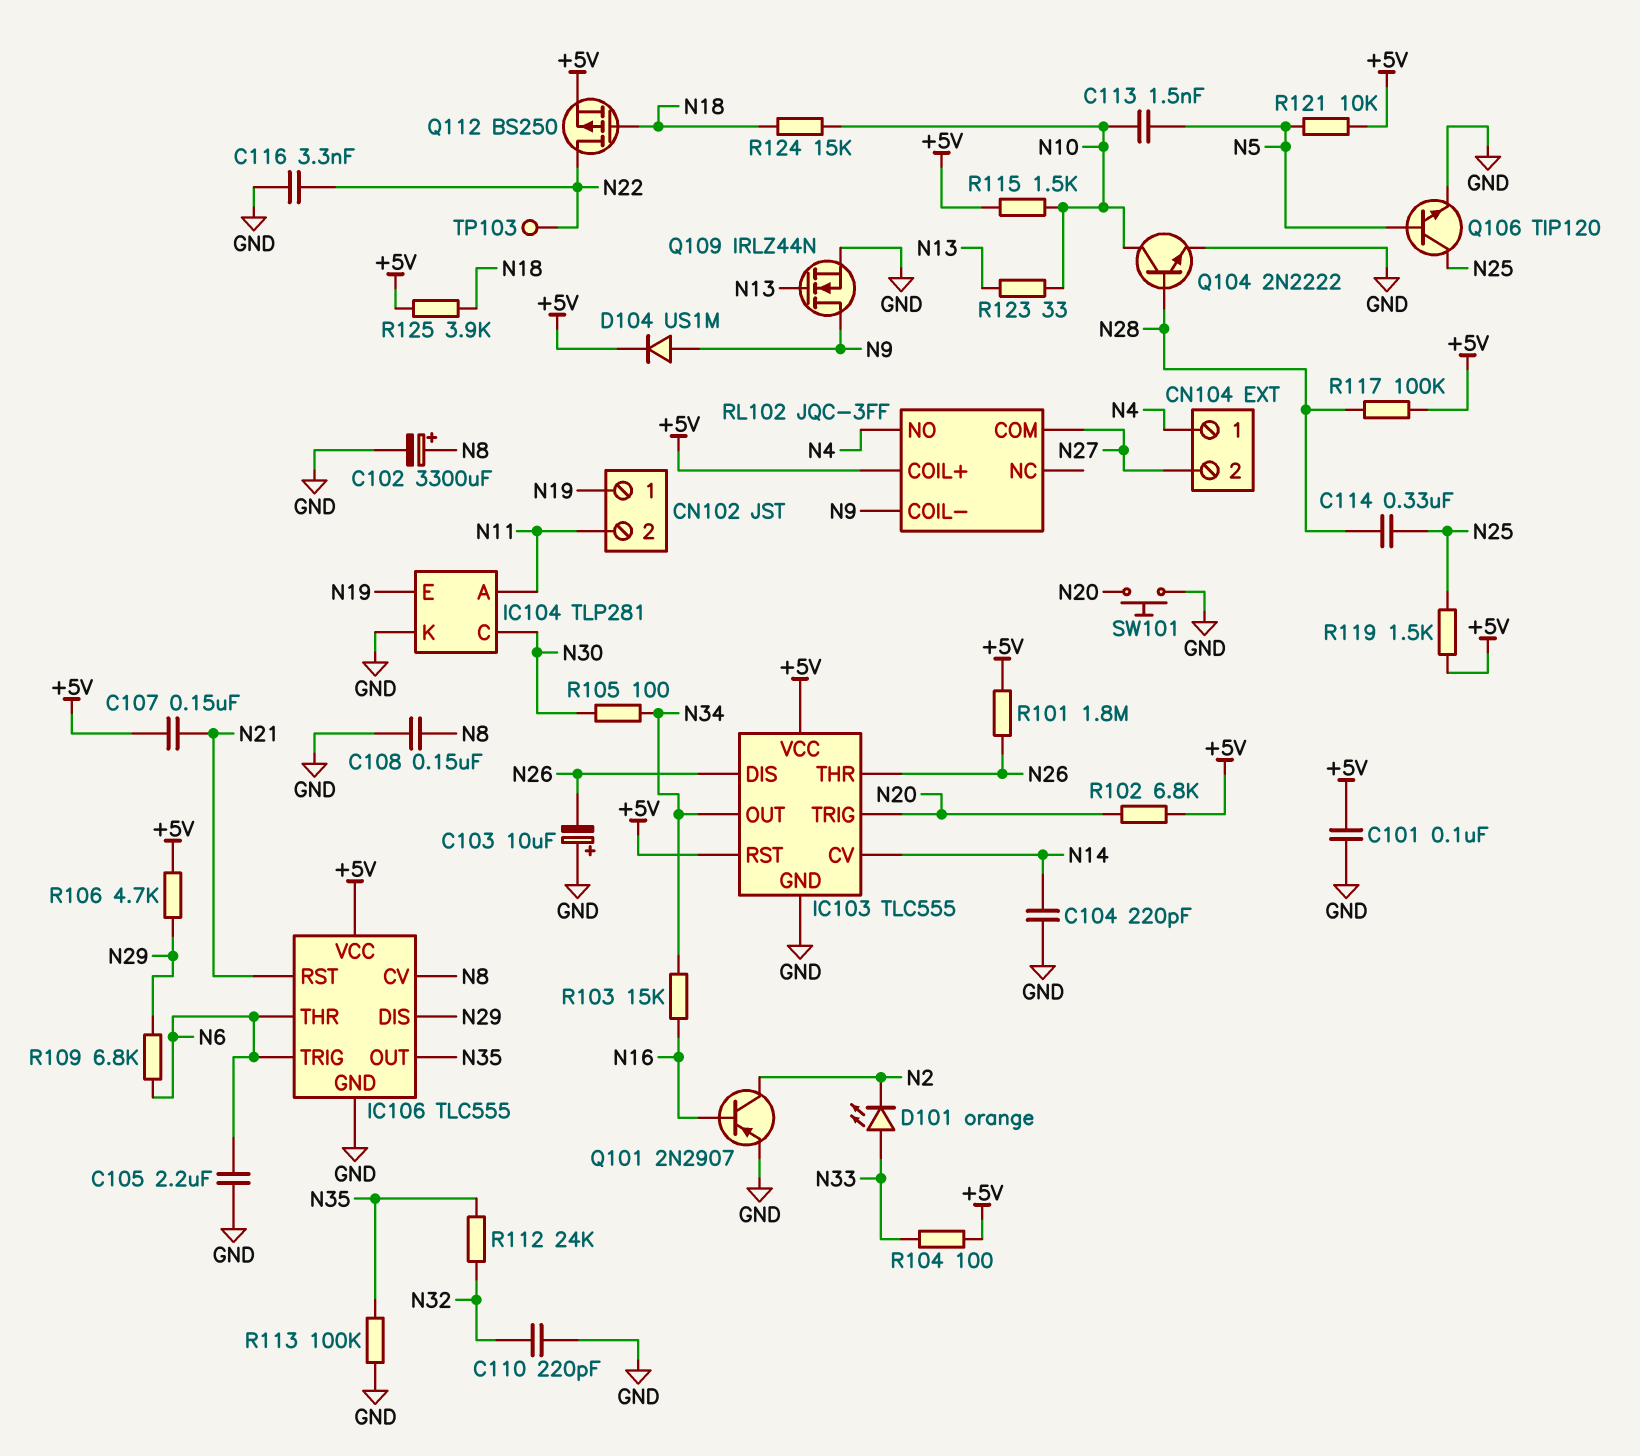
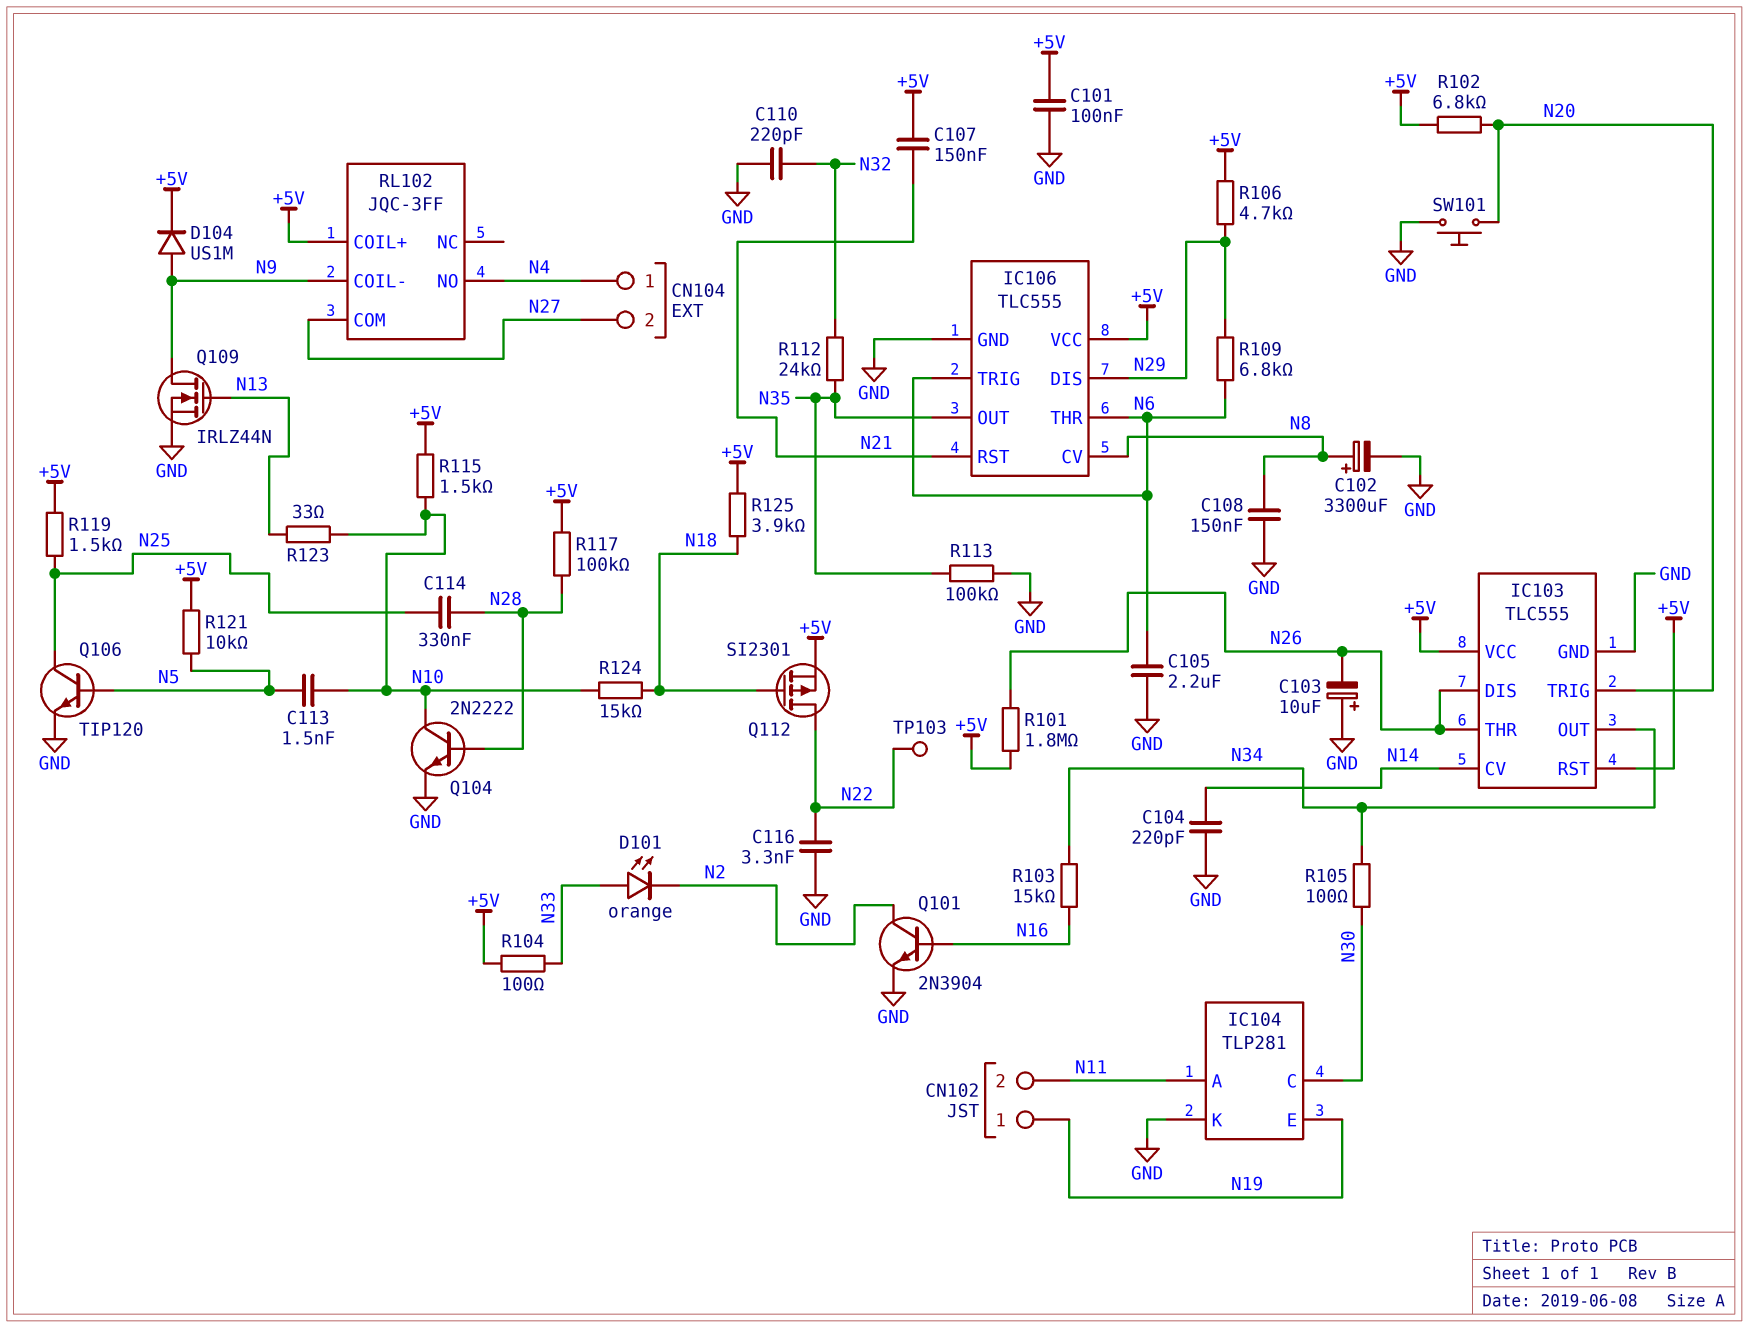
Q101: PNP 2N2907 (B N16, C N2, E GND) -> NPN 2N3904 (B N16, C N2, E GND)
Q112: PMOS BS250 (G N18, D N22, S +5V) -> PMOS SI2301 (G N18, D N22, S +5V)

